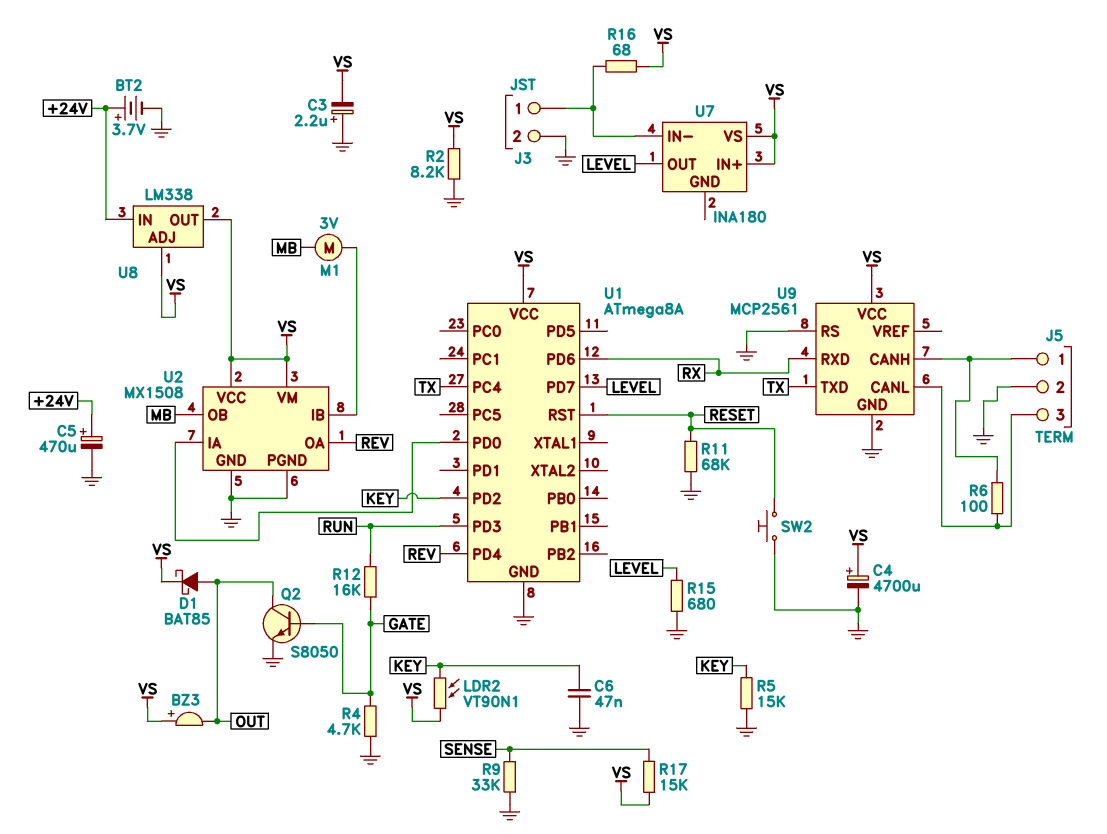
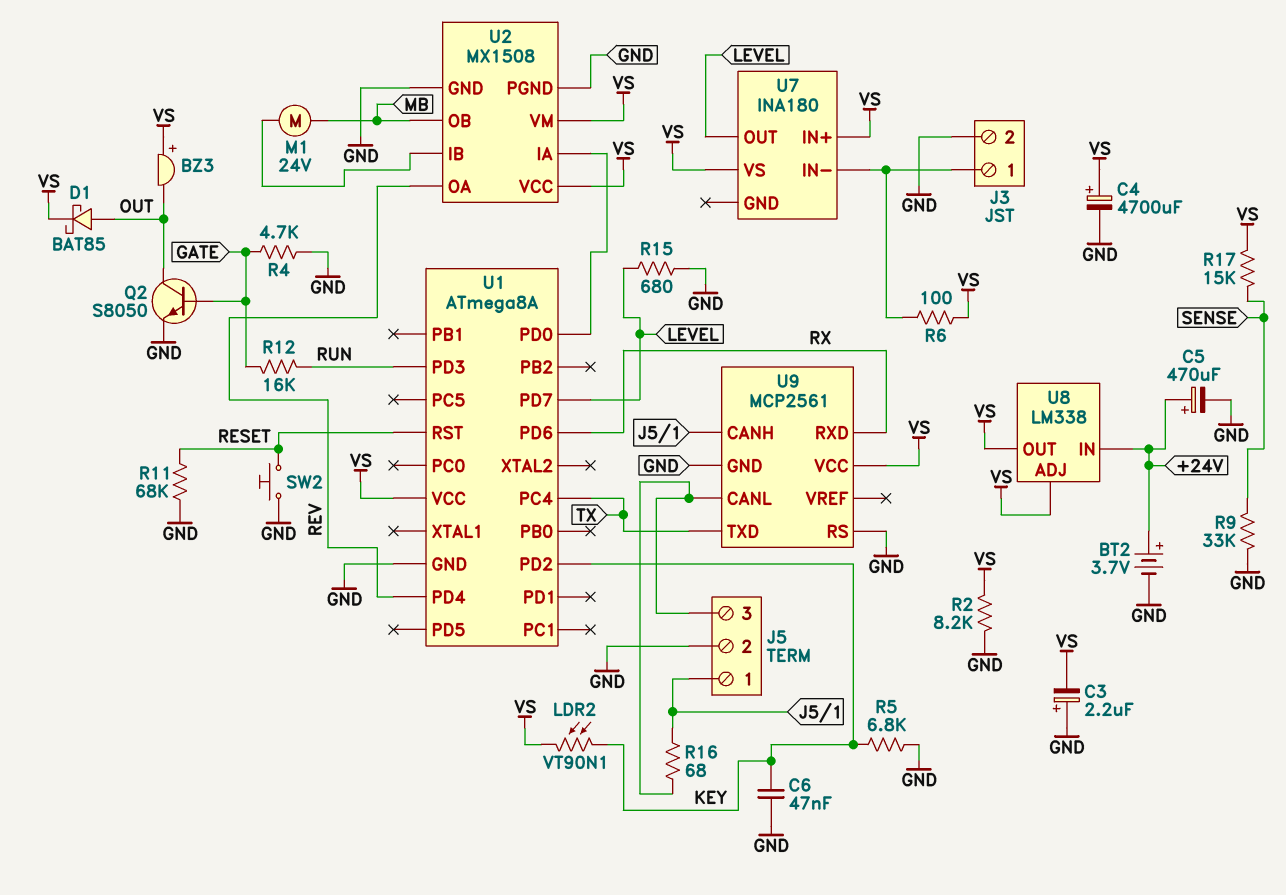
M1: motor 3V (MB, U2/IB) -> motor 24V (MB, U2/IB)
R5: 15k (GND, KEY) -> 6.8k (GND, KEY)
R6: 100 (J5/1, J5/3) -> 100 (J3/1, VS)
R16: 68 (J3/1, VS) -> 68 (J5/1, J5/3)

